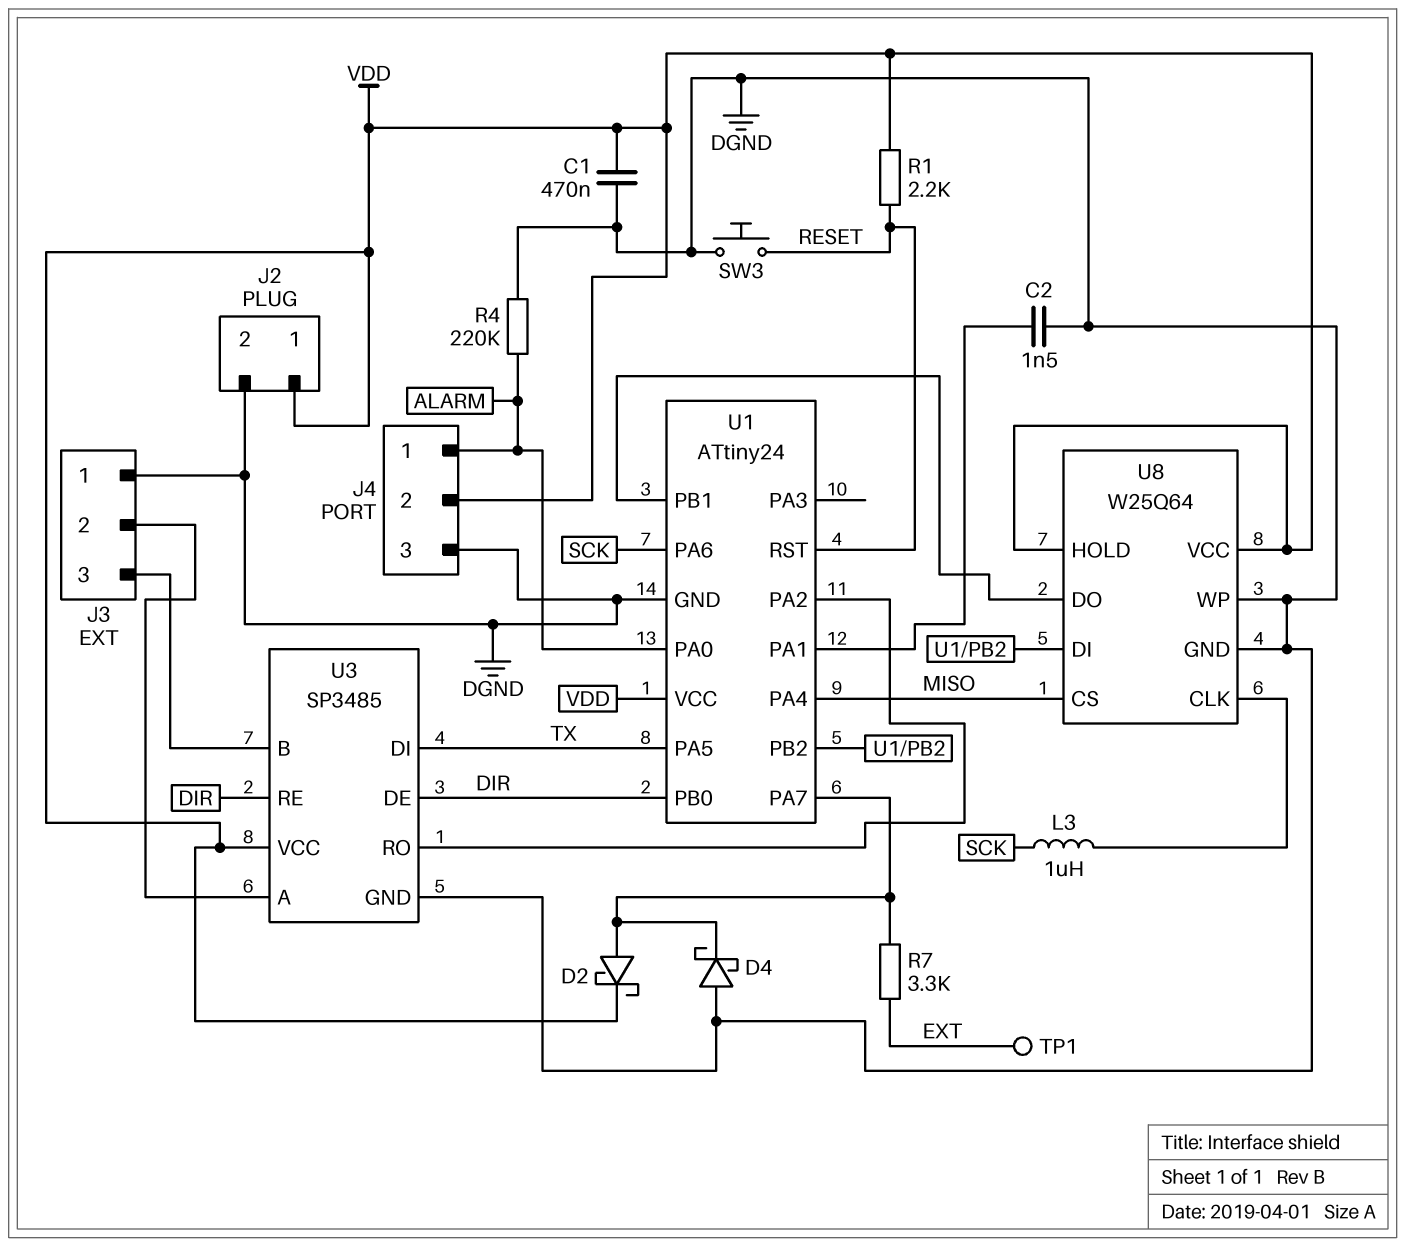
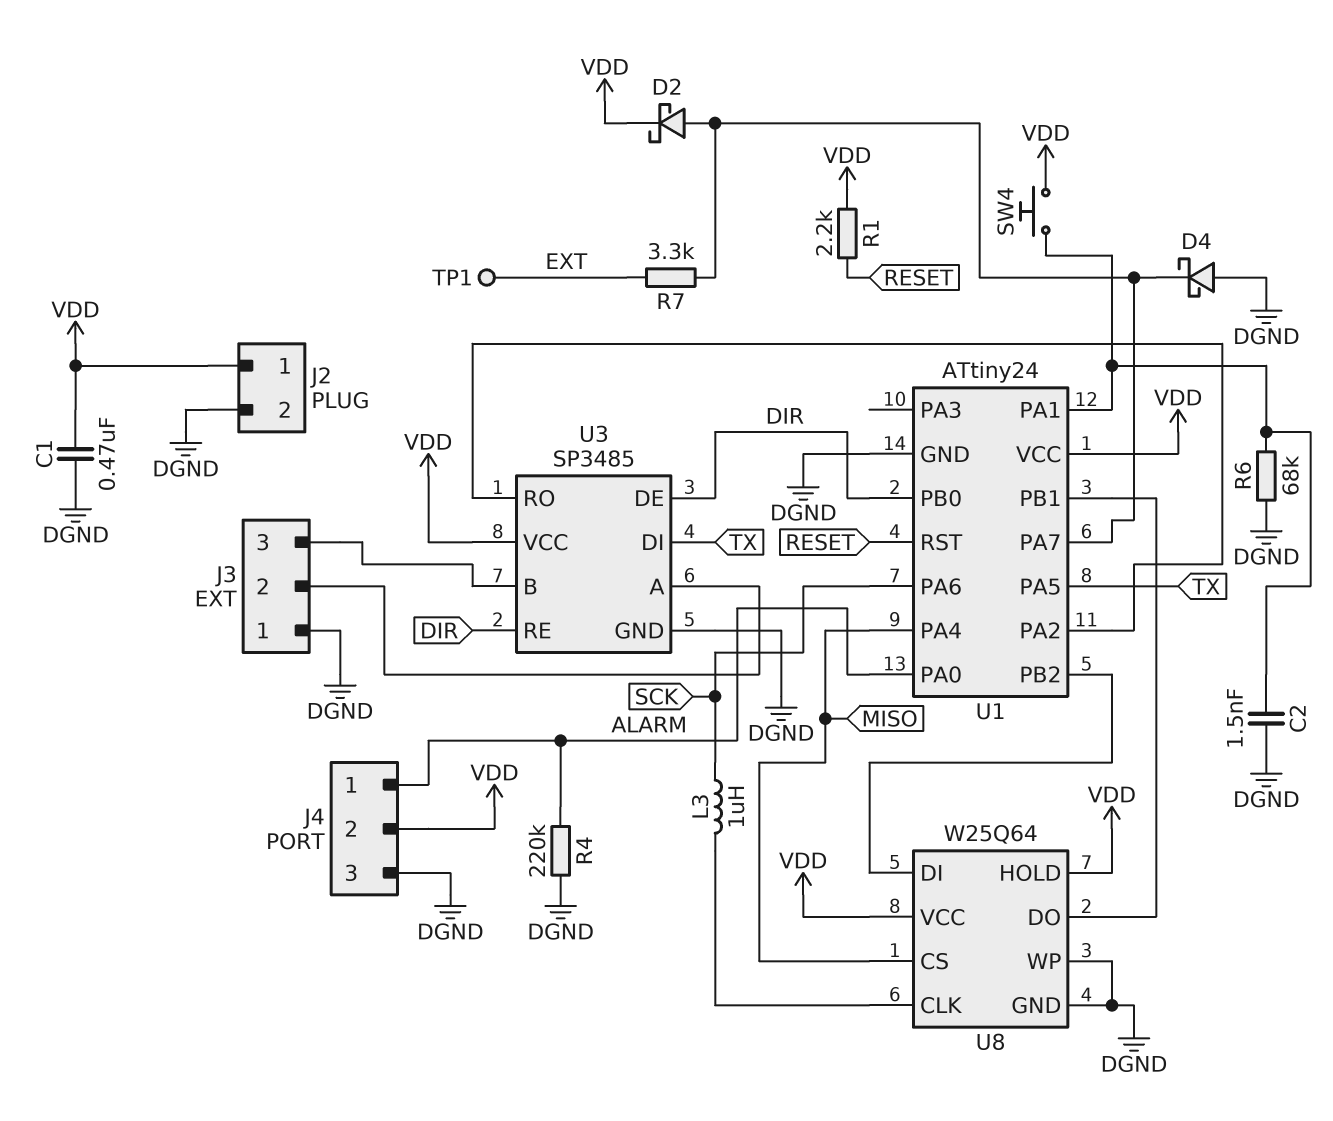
R6: none -> 68k (DGND, U1/PA1)
SW3: button (DGND, RESET) -> none
SW4: none -> button (U1/PA1, VDD)

